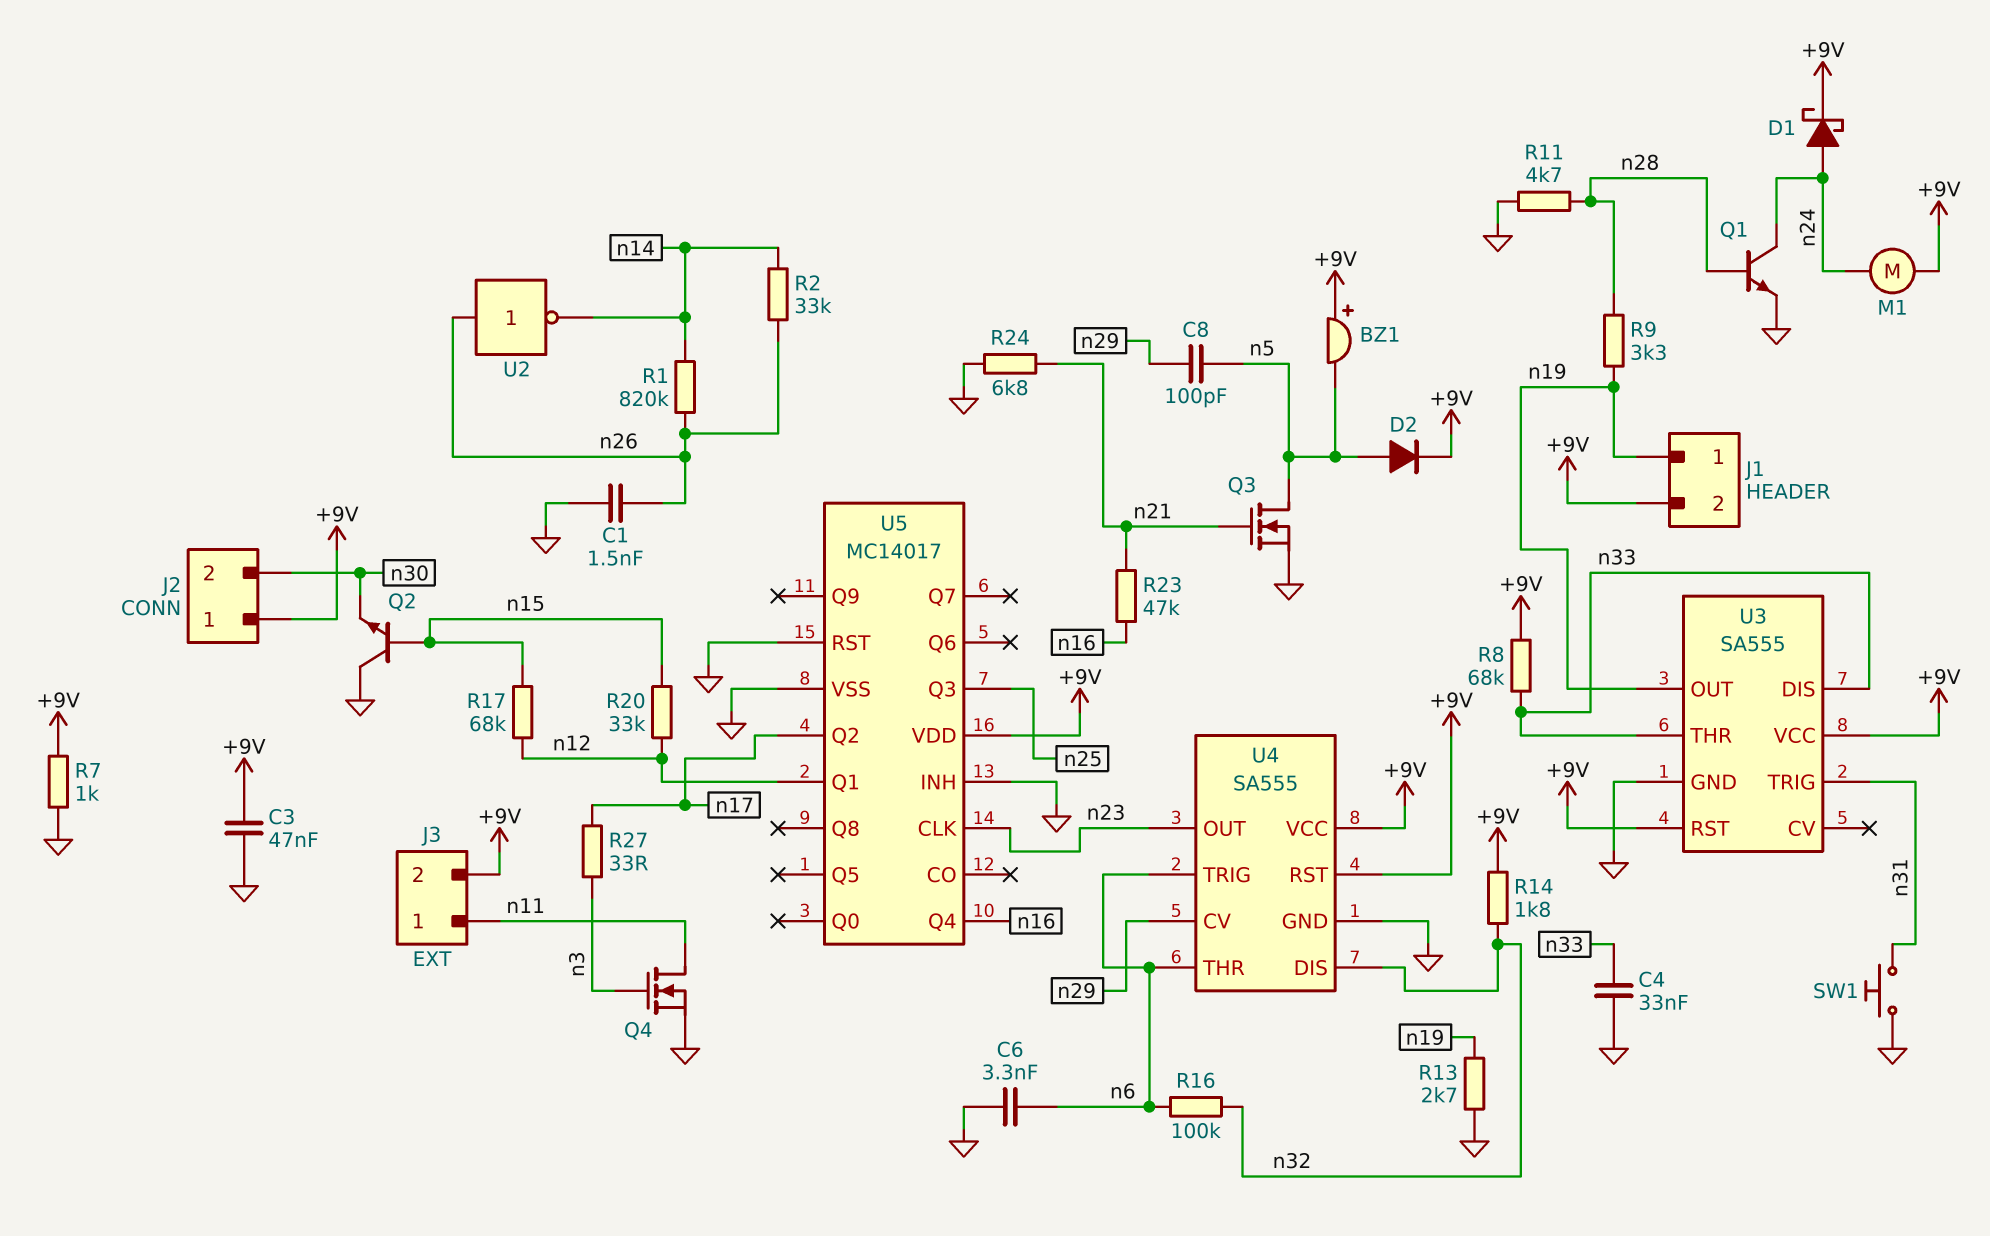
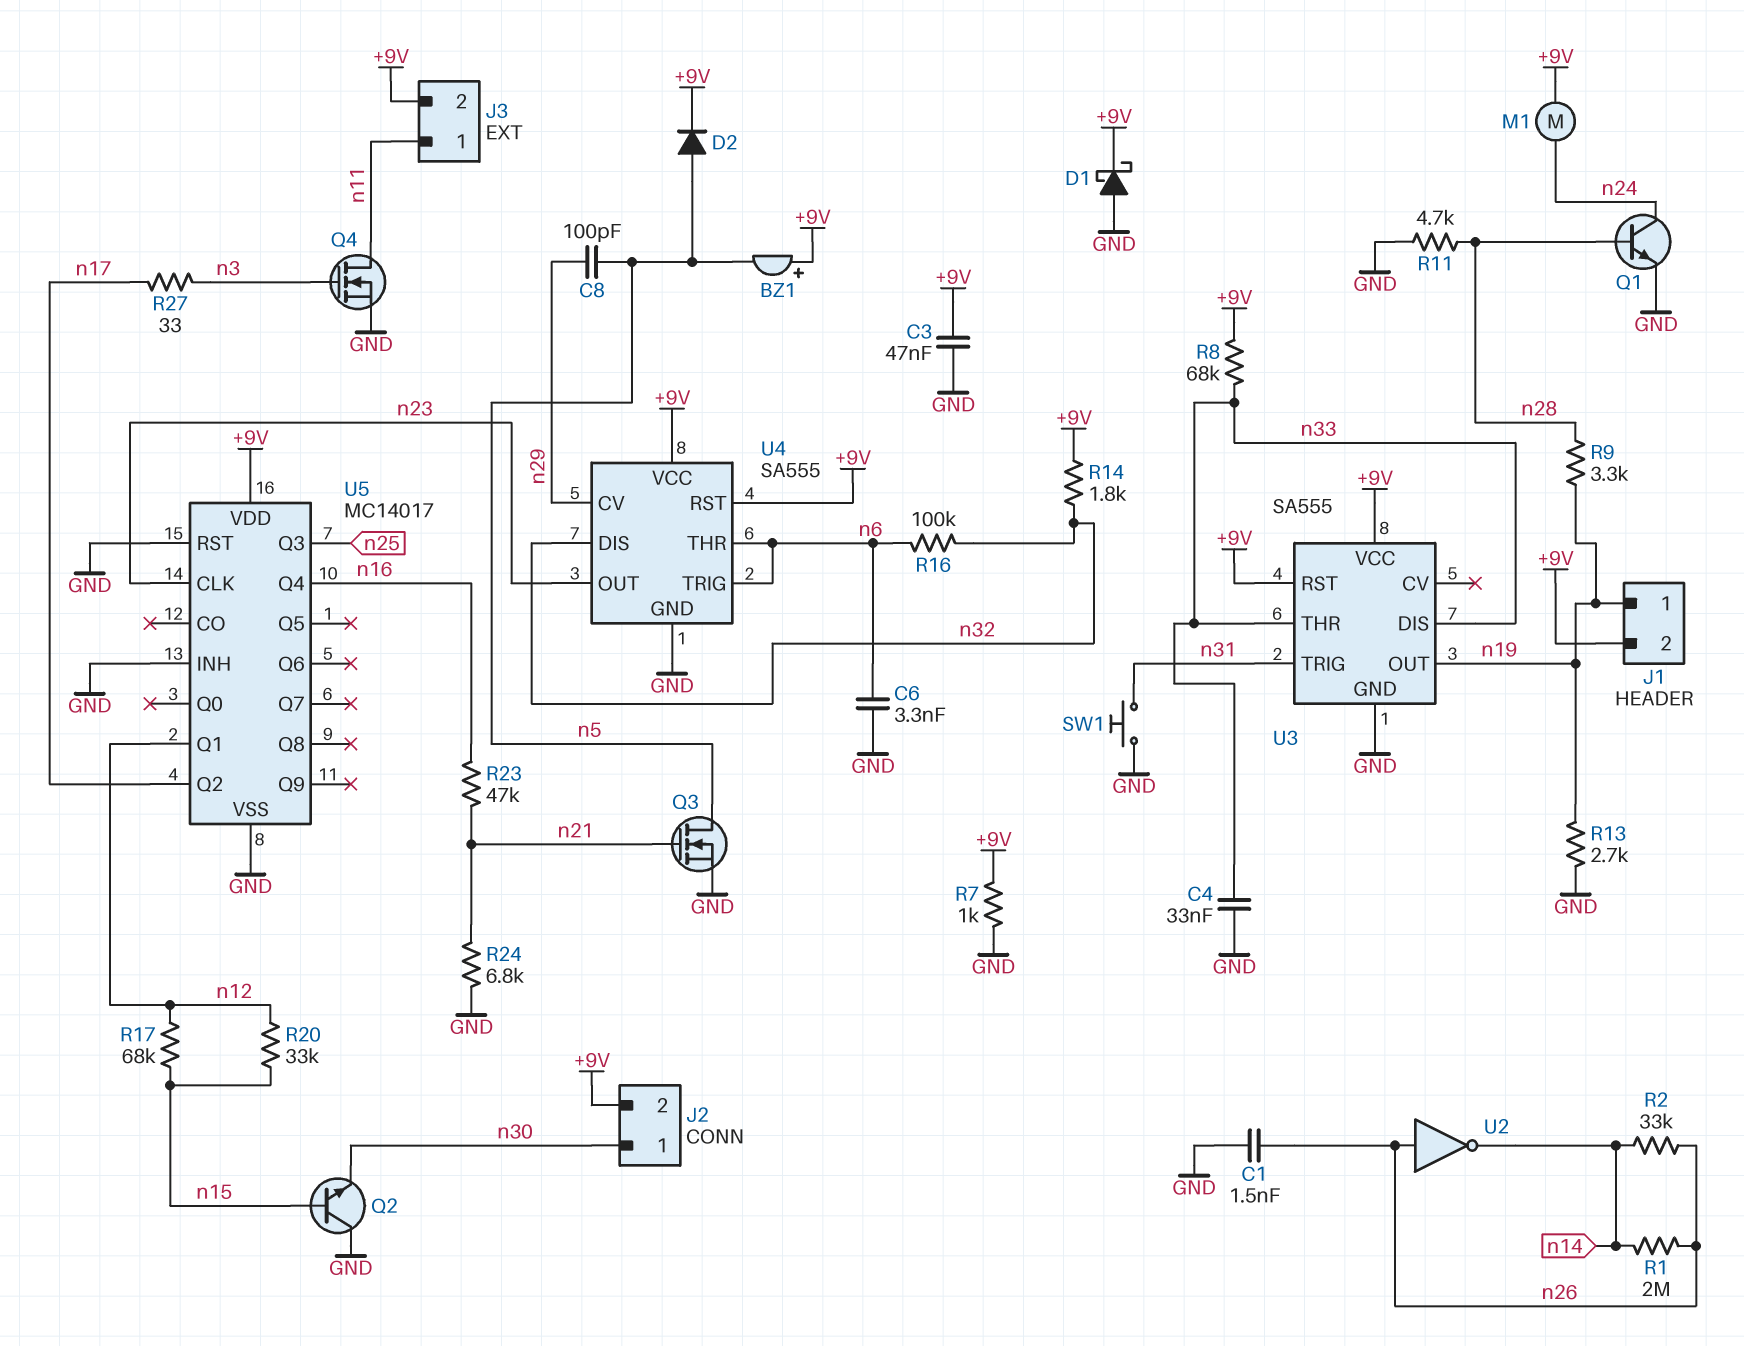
D1: schottky (A n24, K +9V) -> schottky (A GND, K +9V)
J2 pin 1: +9V -> n30
J2 pin 2: n30 -> +9V
R1: 820k (n14, n26) -> 2M (n14, n26)

